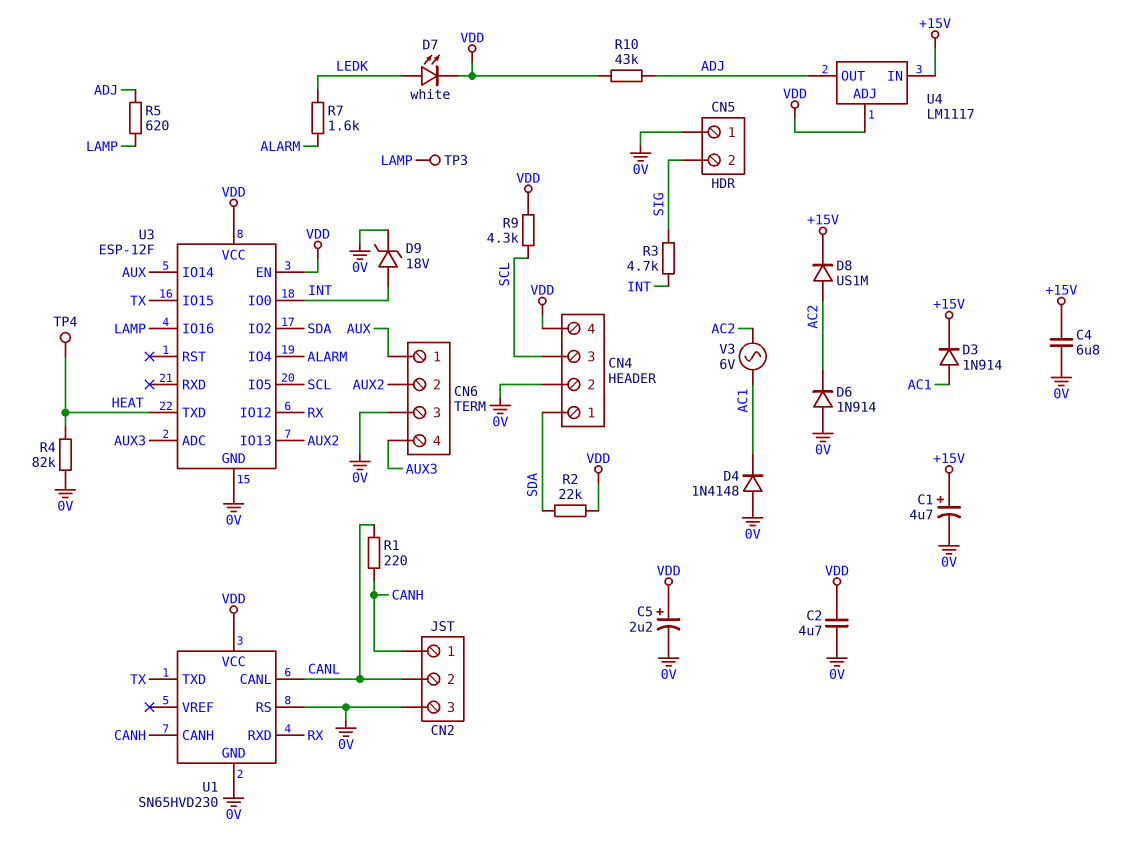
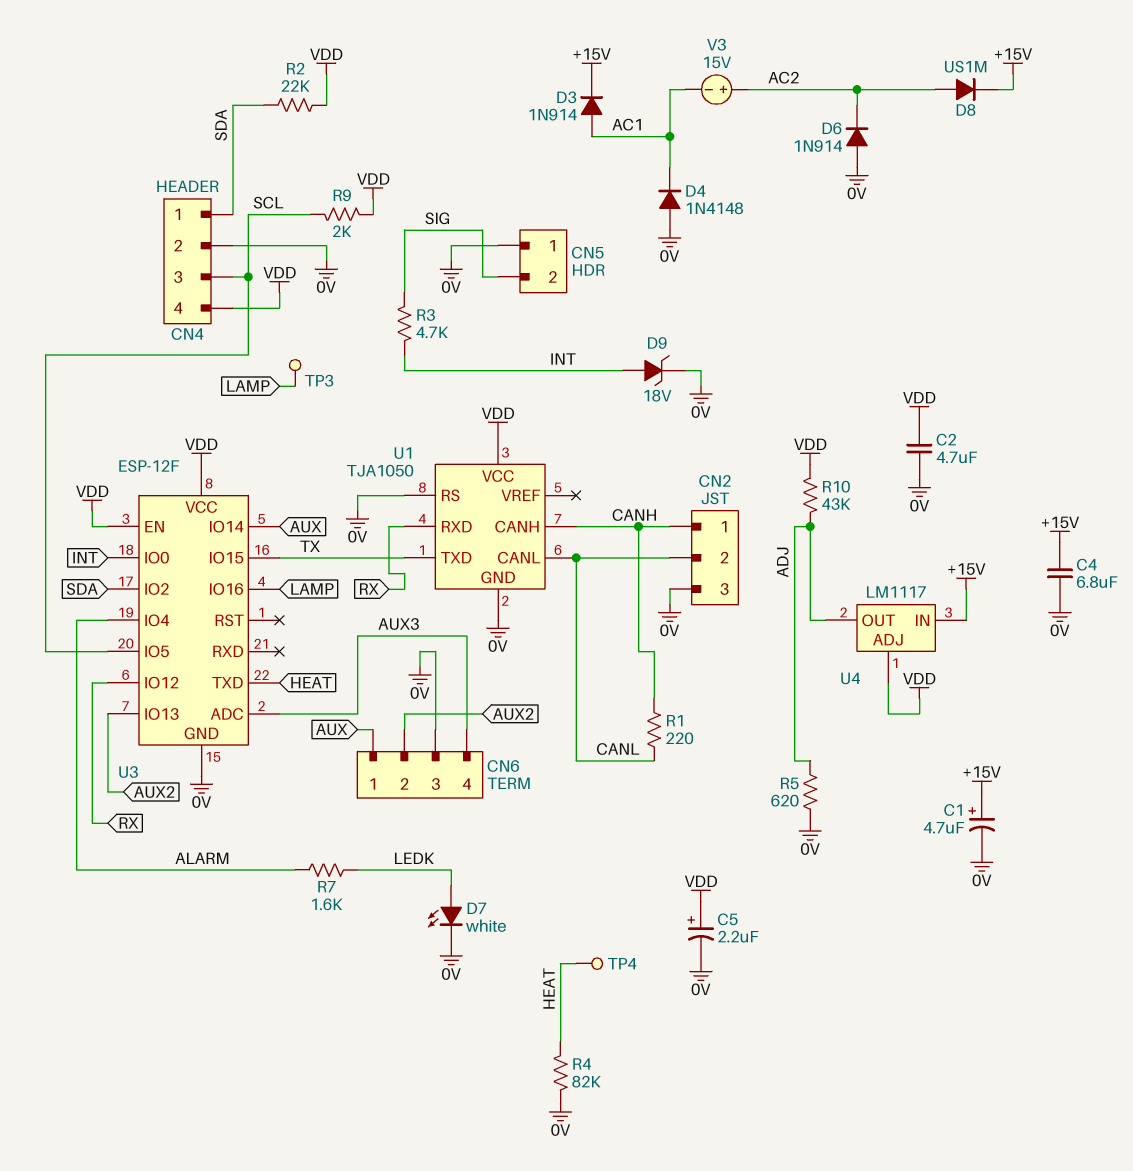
D7: LED white (A LEDK, K VDD) -> LED white (A LEDK, K 0V)
R5: 620 (ADJ, LAMP) -> 620 (0V, ADJ)
R9: 4.3k (SCL, VDD) -> 2k (SCL, VDD)
U1: SN65HVD230 -> TJA1050
V3: AC 6V (AC1, AC2) -> 15V (plus AC2, minus AC1)

